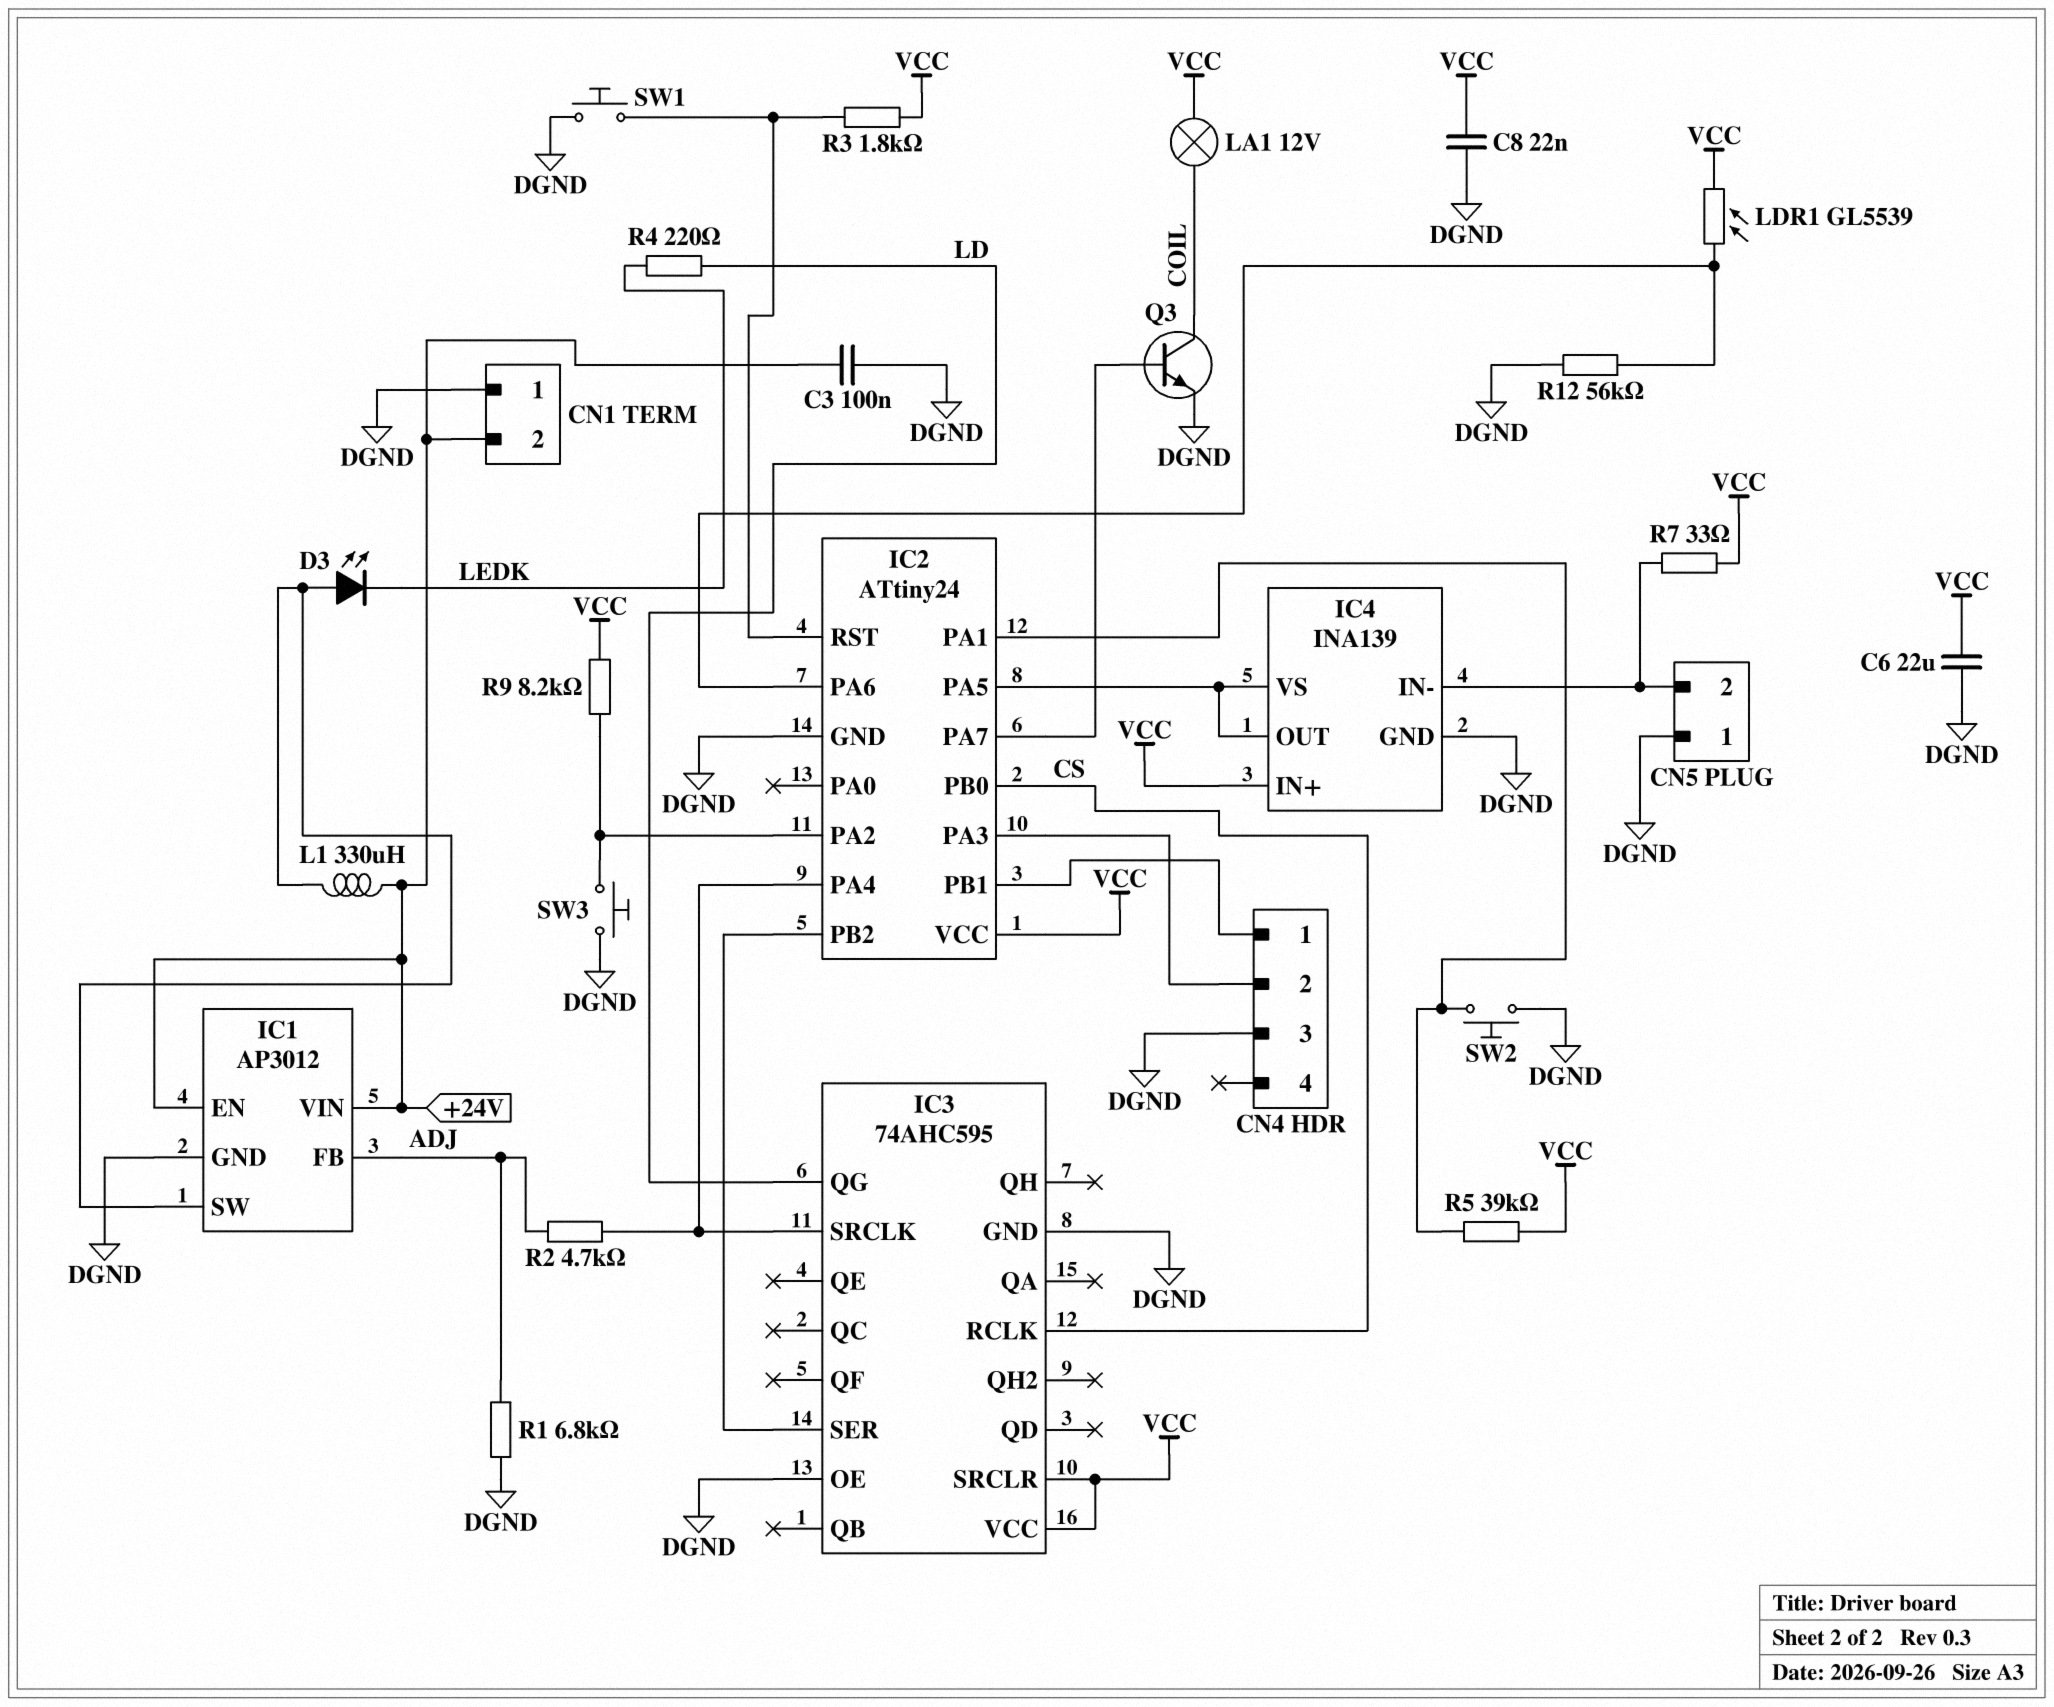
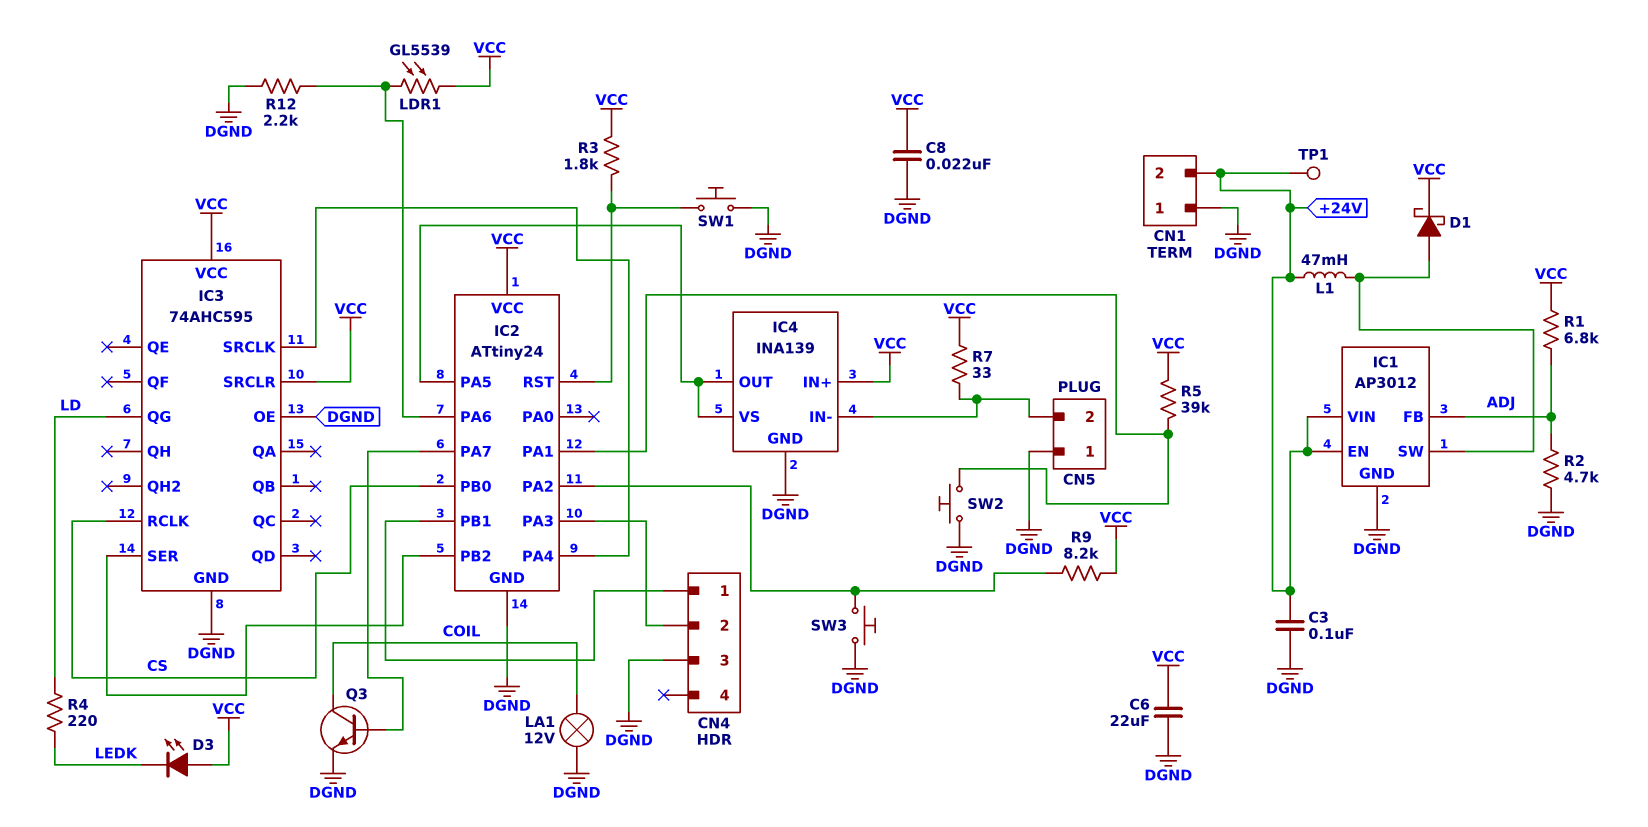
D1: none -> schottky (A IC1/SW, K VCC)
D3: LED (A IC1/SW, K LEDK) -> LED (A VCC, K LEDK)
L1: 330uH (+24V, IC1/SW) -> 47mH (+24V, IC1/SW)
LA1: lamp 12V (COIL, VCC) -> lamp 12V (COIL, DGND)
R1: 6.8k (ADJ, DGND) -> 6.8k (ADJ, VCC)
R2: 4.7k (ADJ, IC2/PA4) -> 4.7k (ADJ, DGND)
R12: 56k (DGND, IC2/PA6) -> 2.2k (DGND, IC2/PA6)
TP1: none -> test point (+24V)

